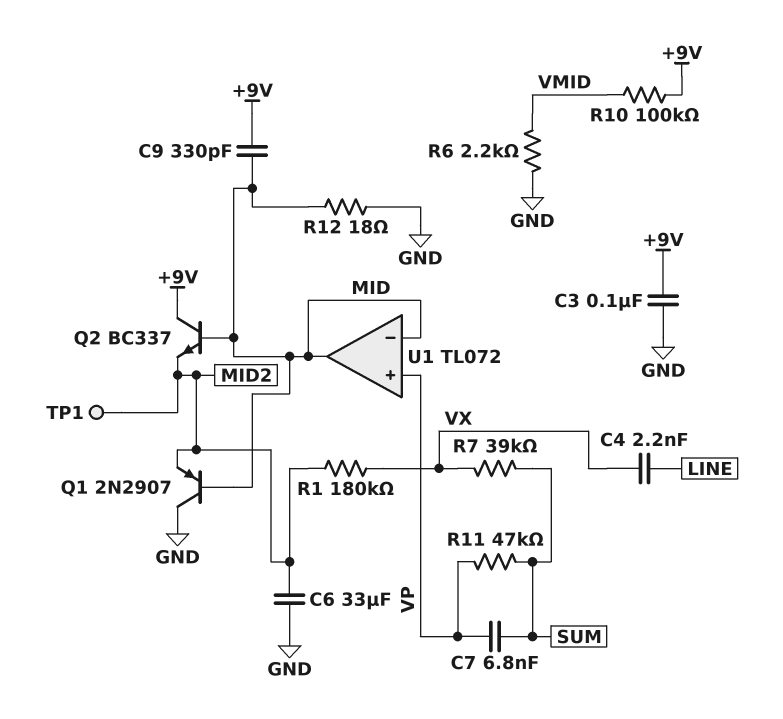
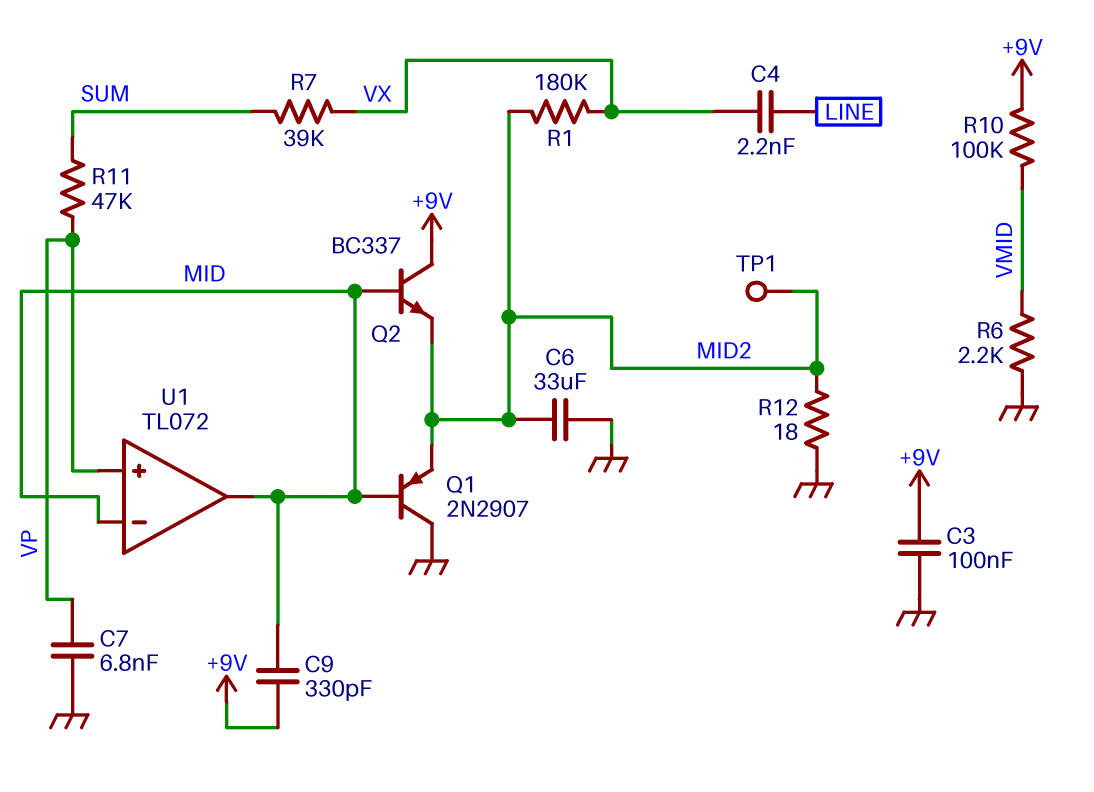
C7: 6.8nF (SUM, VP) -> 6.8nF (GND, VP)
R12: 18 (GND, MID) -> 18 (GND, MID2)

